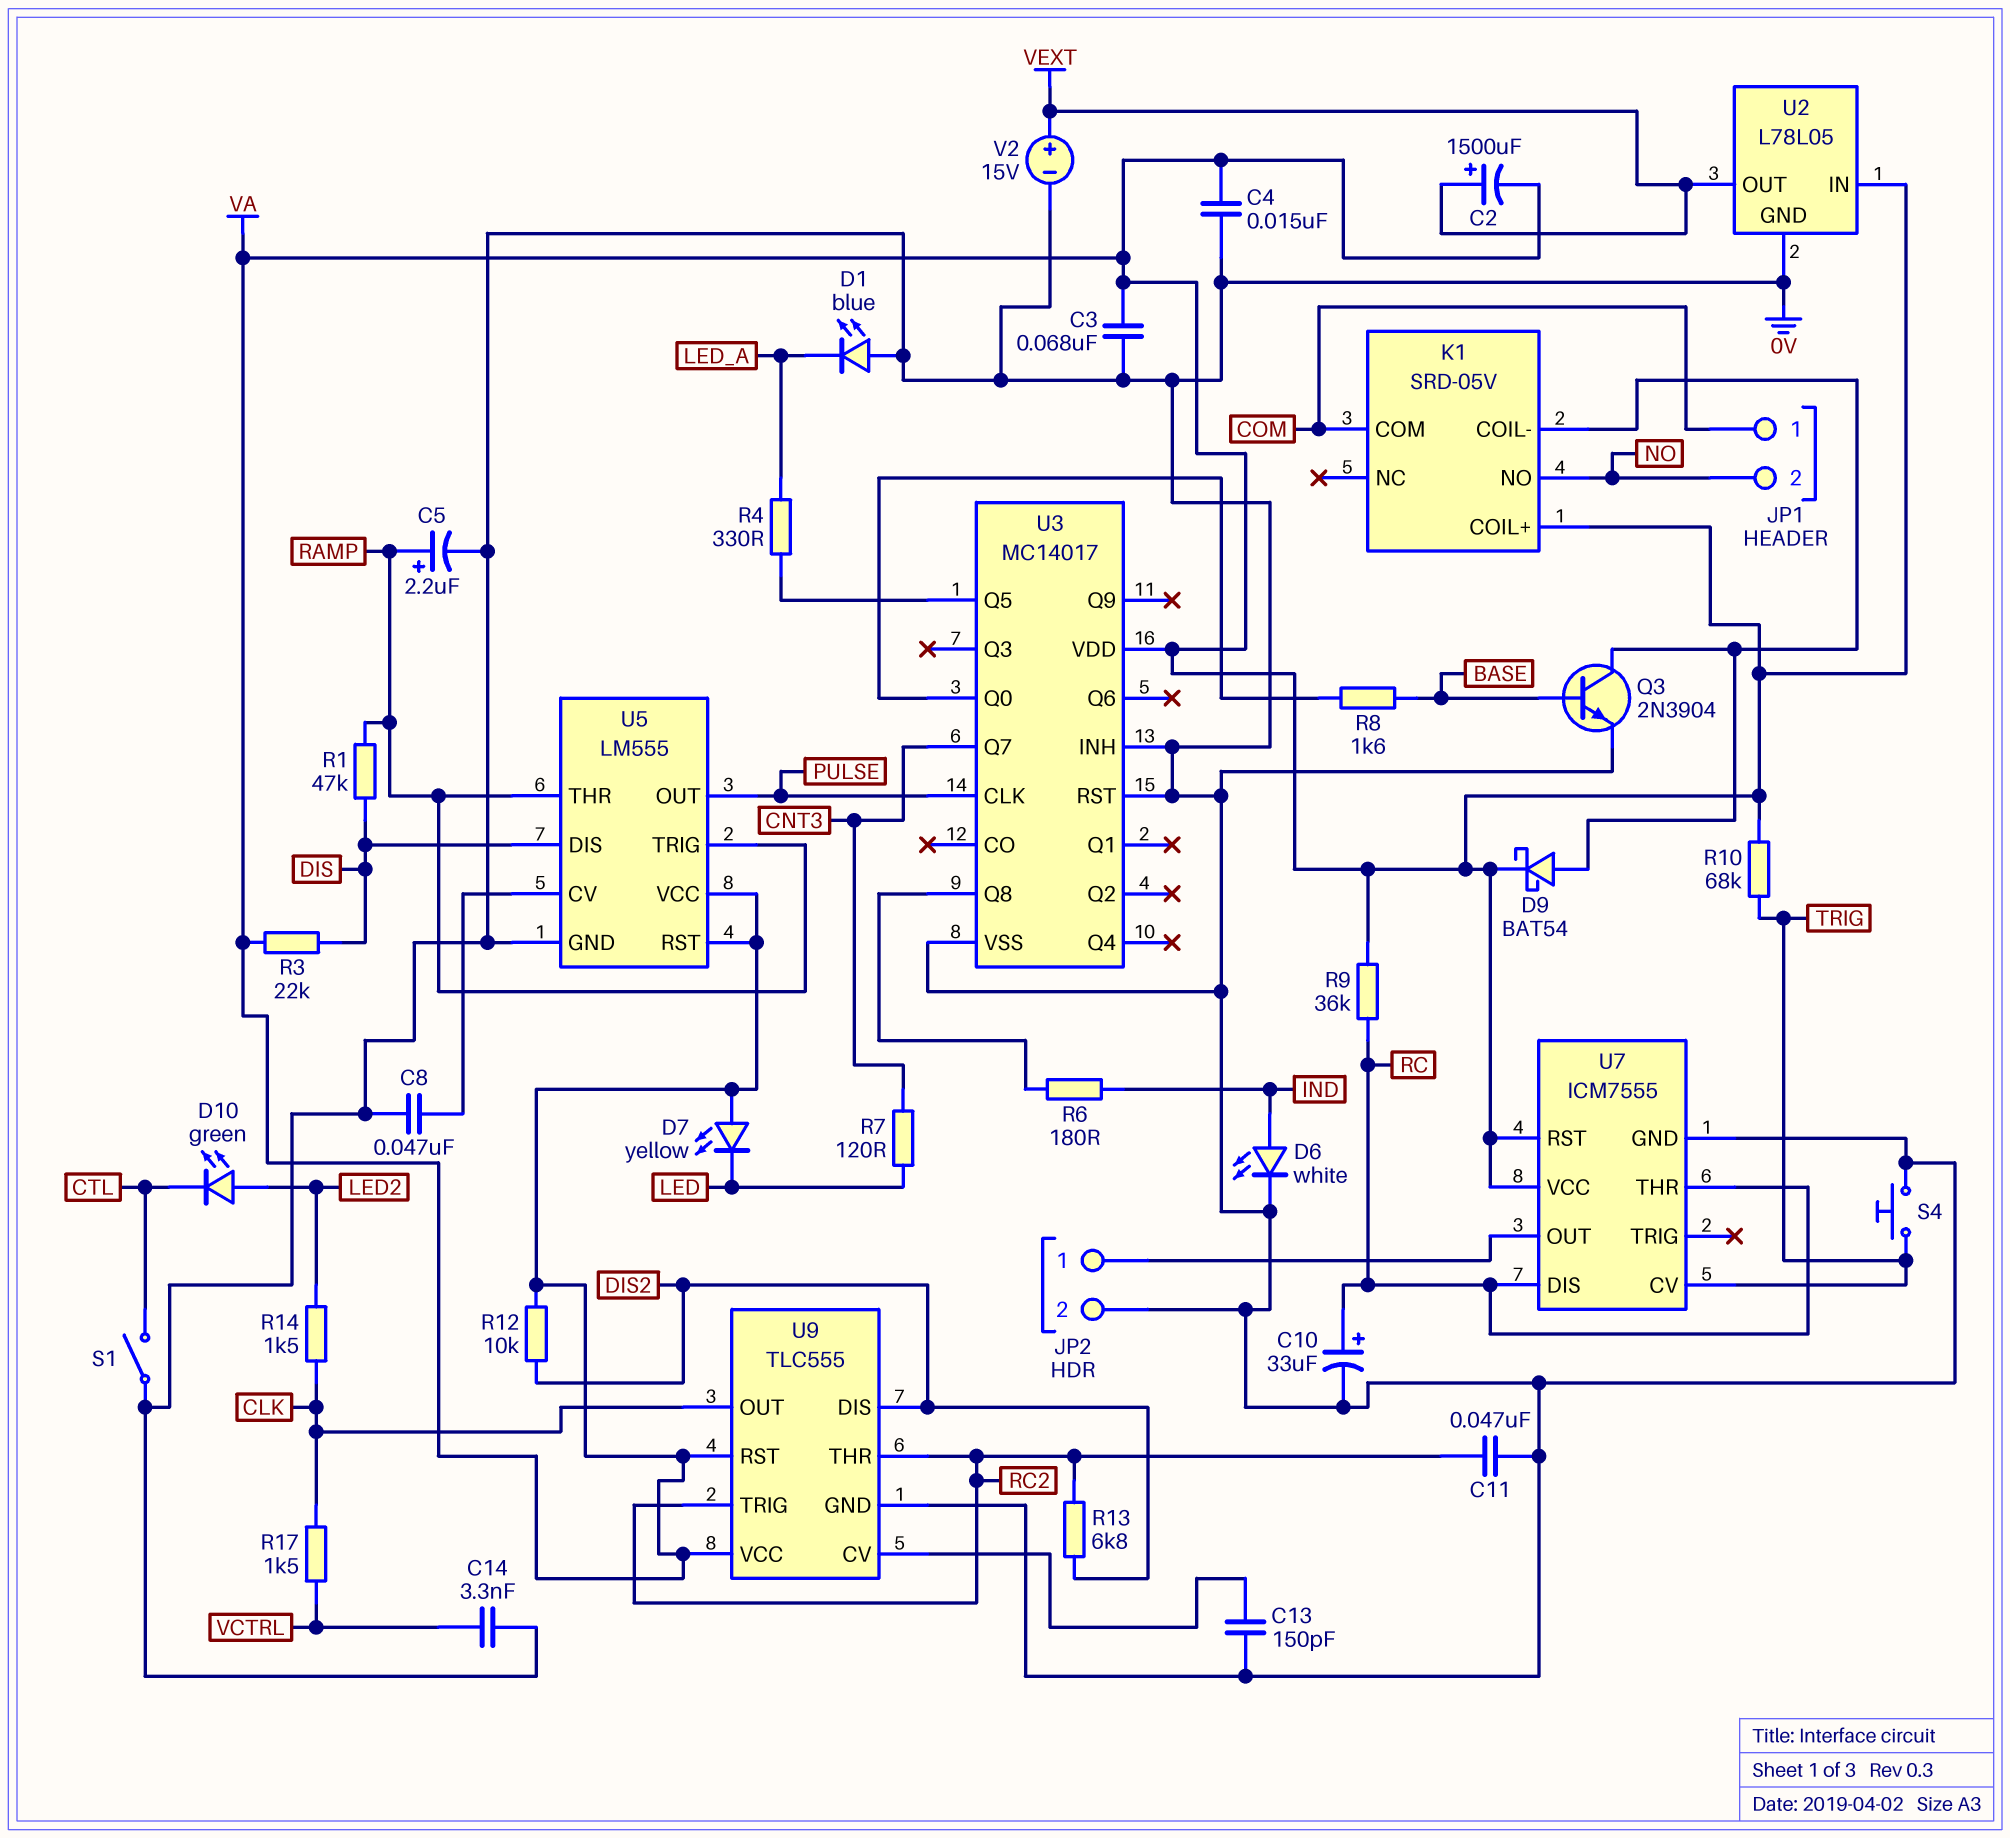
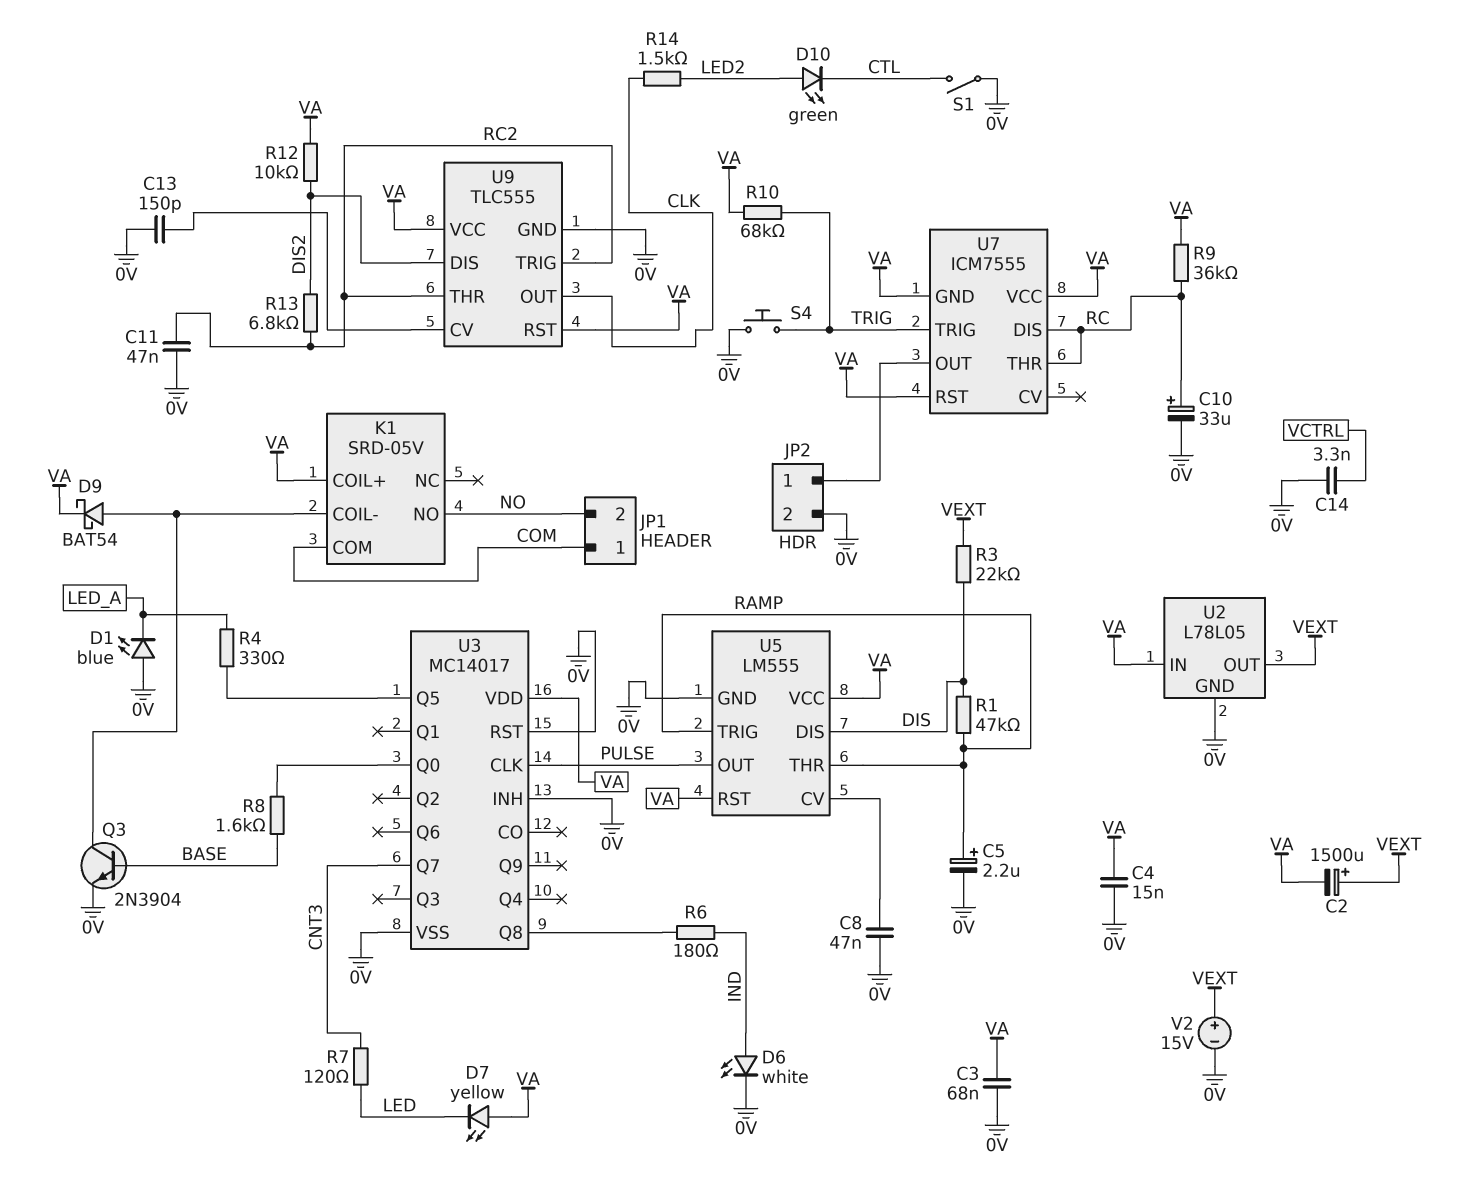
R3: 22k (DIS, VA) -> 22k (DIS, VEXT)
R17: 1.5k (CLK, VCTRL) -> none
U7 pin CV: TRIG -> none
U7 pin GND: 0V -> VA
U7 pin TRIG: none -> TRIG

